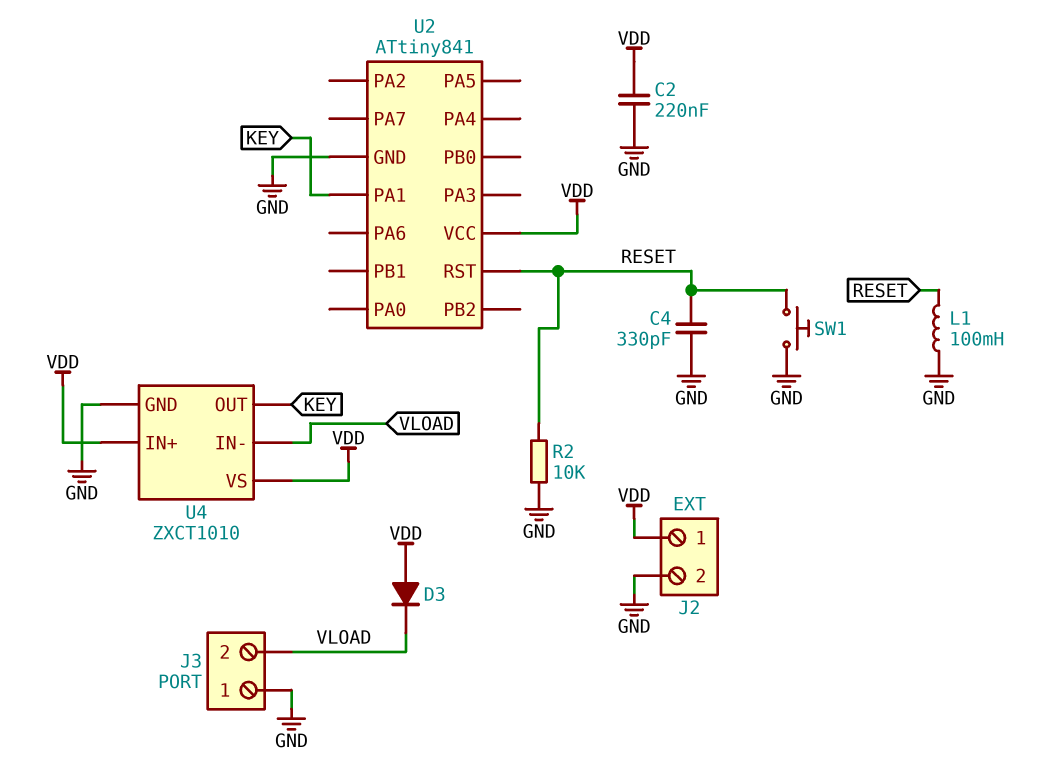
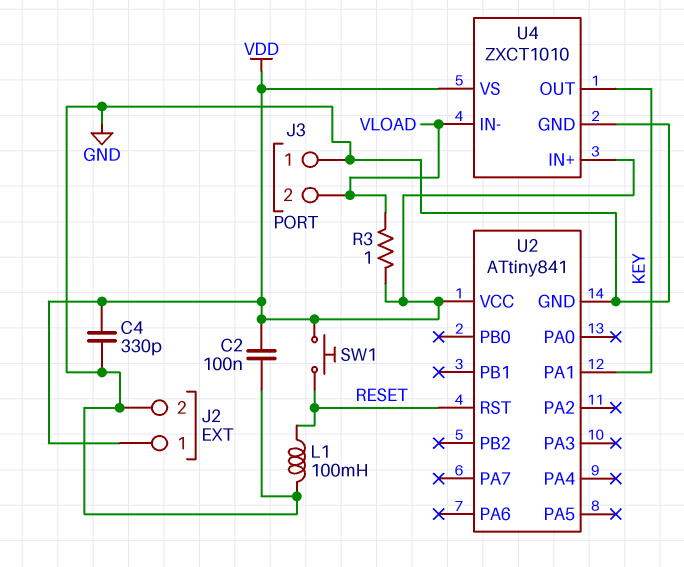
C2: 220nF (GND, VDD) -> 100nF (GND, VDD)
C4: 330pF (GND, RESET) -> 330pF (GND, VDD)
D3: diode (A VDD, K VLOAD) -> none
R2: 10k (GND, RESET) -> none
R3: none -> 1 (VDD, VLOAD)
SW1: button (GND, RESET) -> button (RESET, VDD)

